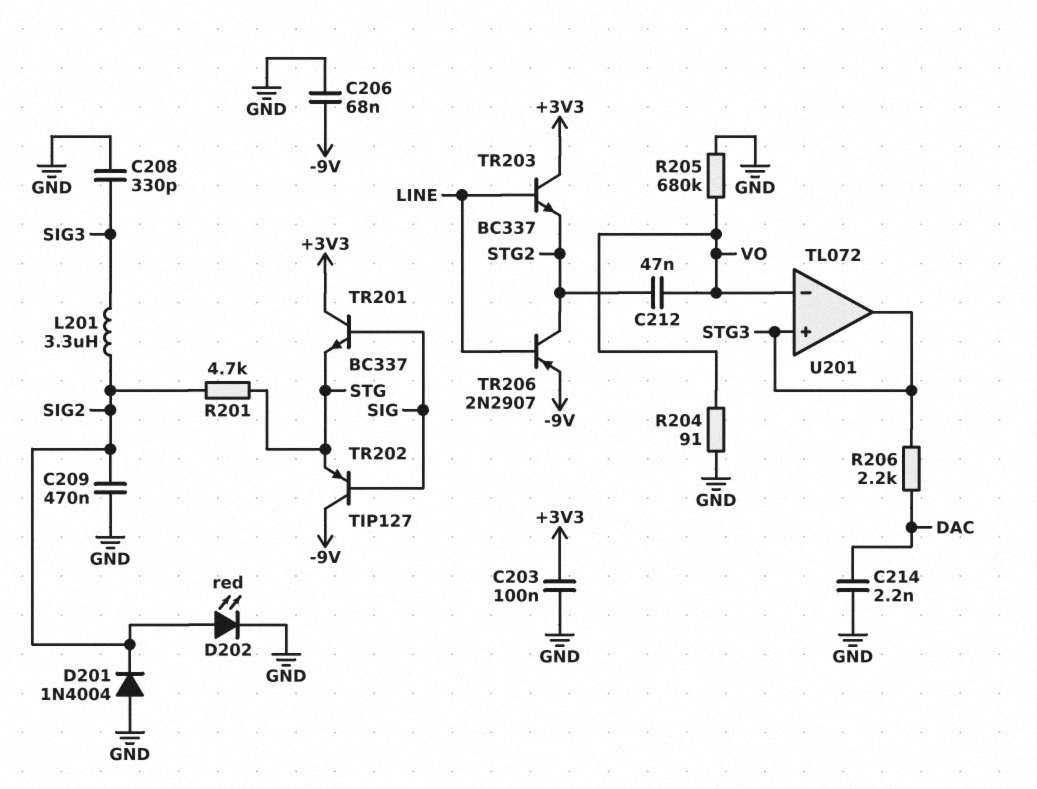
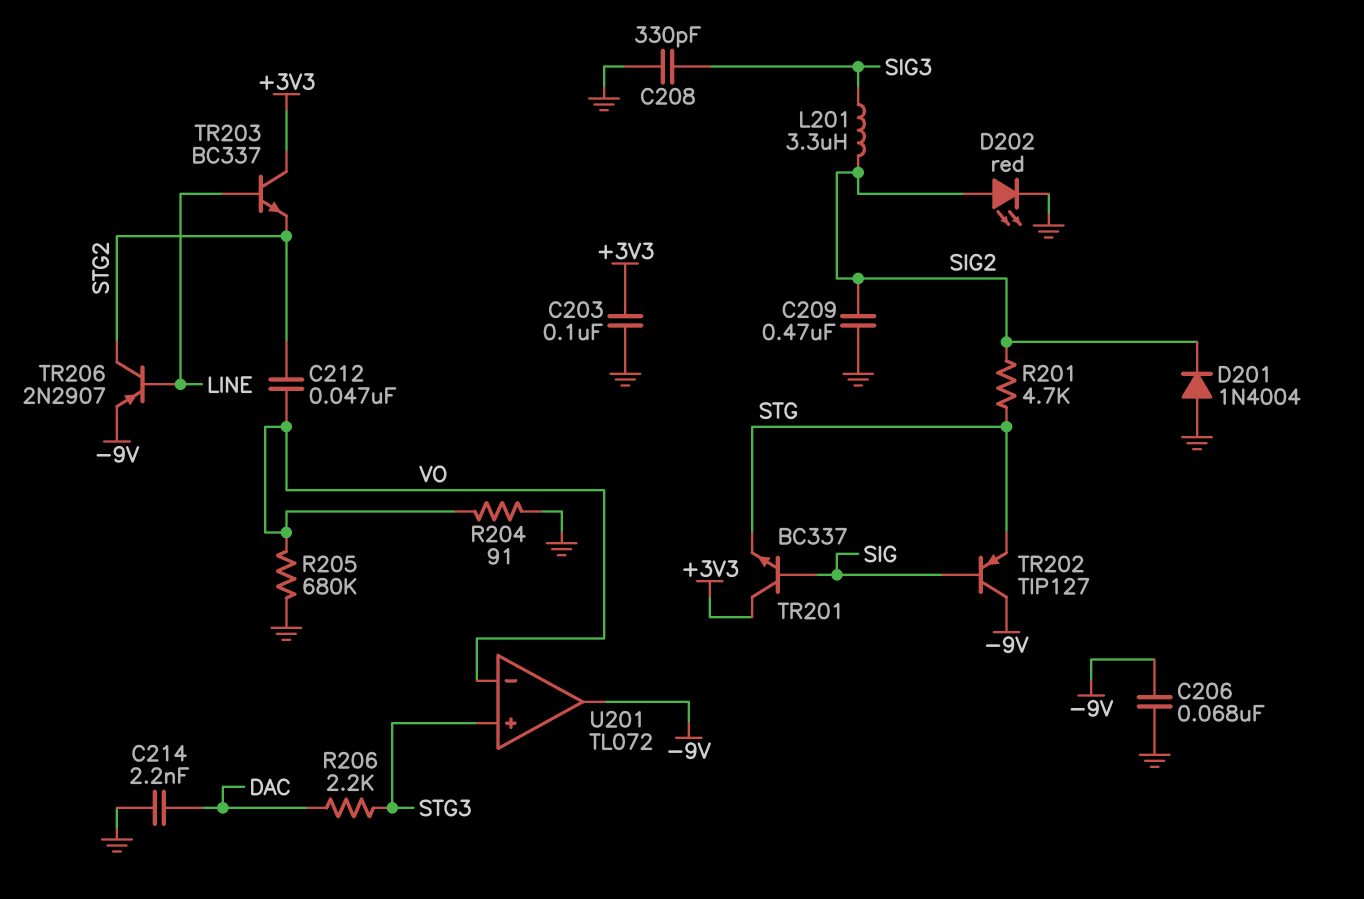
U201 pin out: STG3 -> -9V

